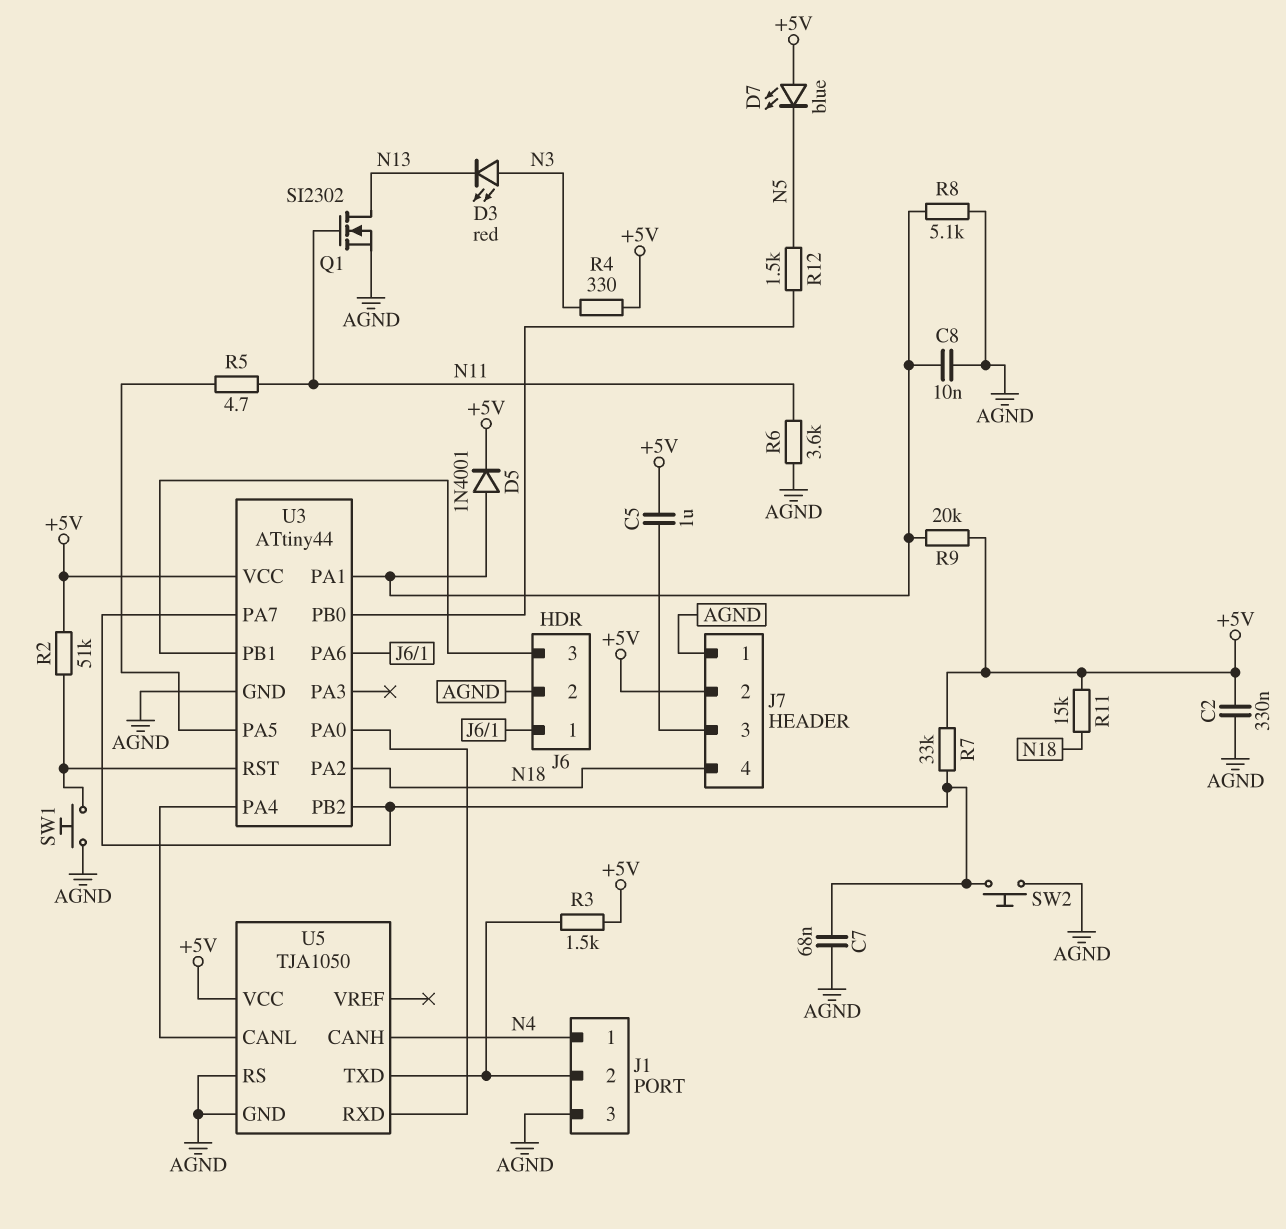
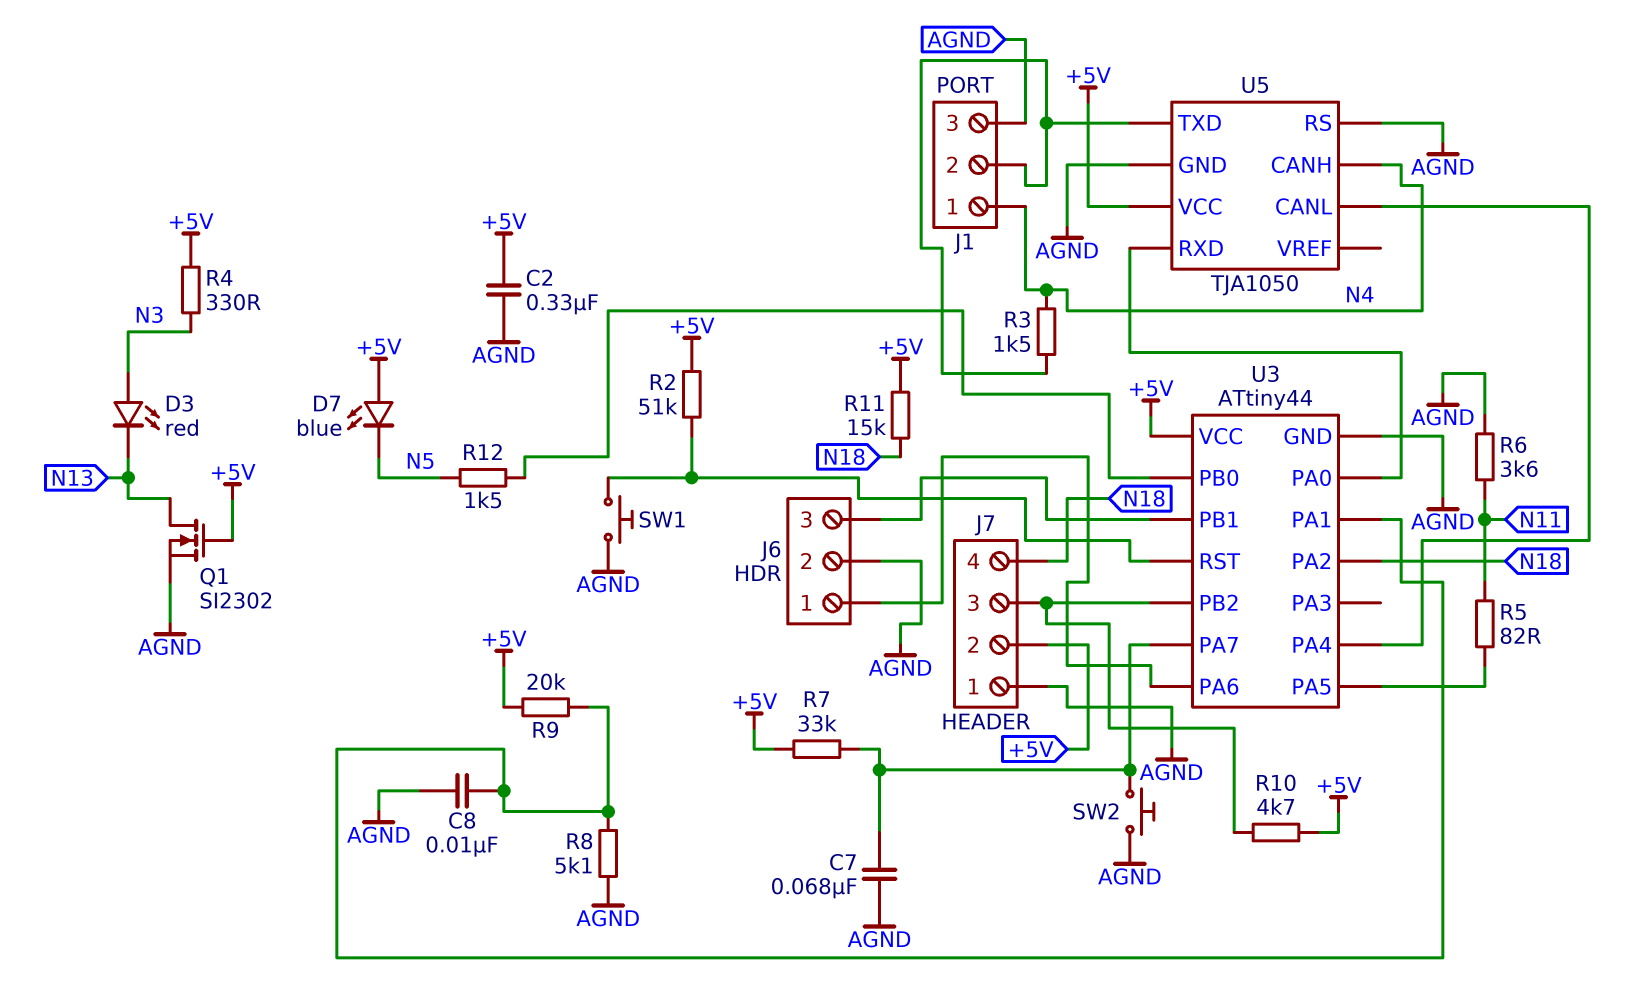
C5: 1uF (+5V, J7/3) -> none
D5: diode 1N4001 (A U3/PA1, K +5V) -> none
Q1: NMOS SI2302 (G N11, D N13, S AGND) -> NMOS SI2302 (G +5V, D N13, S AGND)
R3: 1.5k (+5V, J1/2) -> 1.5k (J1/2, N4)
R5: 4.7 (N11, U3/PA5) -> 82 (N11, U3/PA5)
R10: none -> 4.7k (+5V, J7/3)
U3 pin PB2: U3/PA7 -> J7/3

